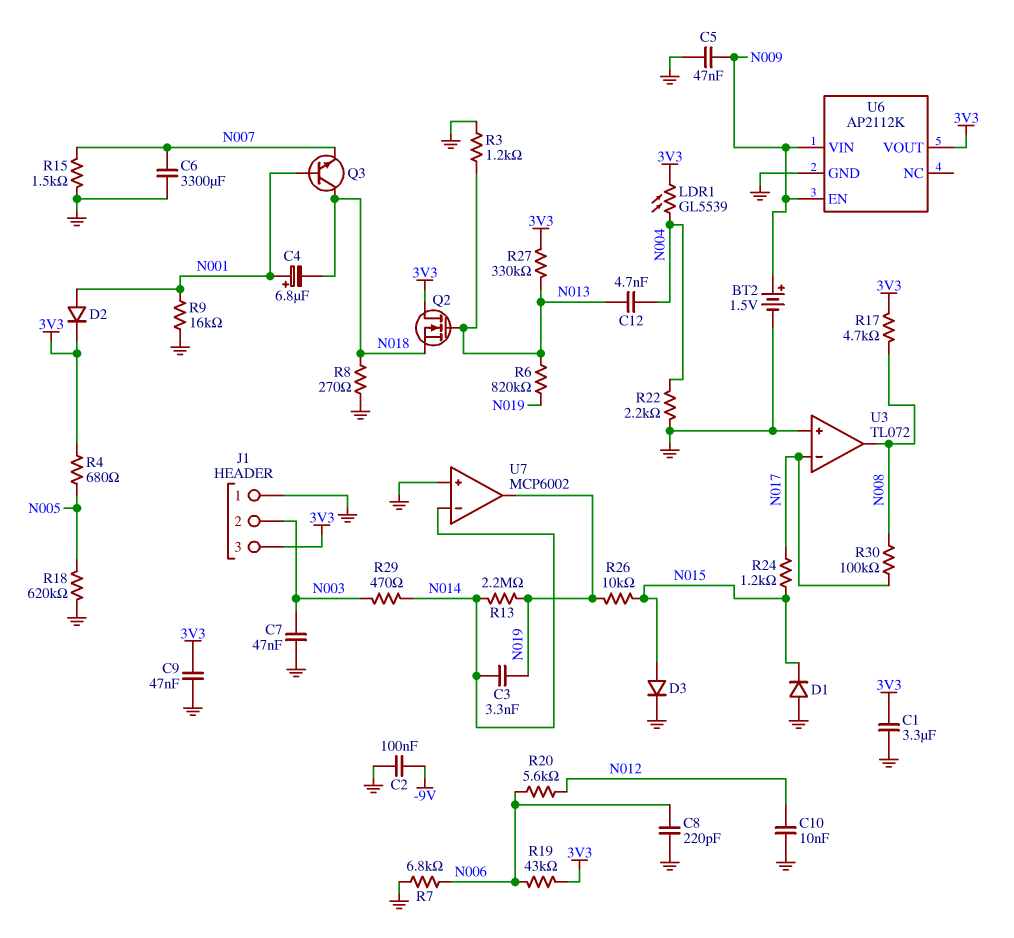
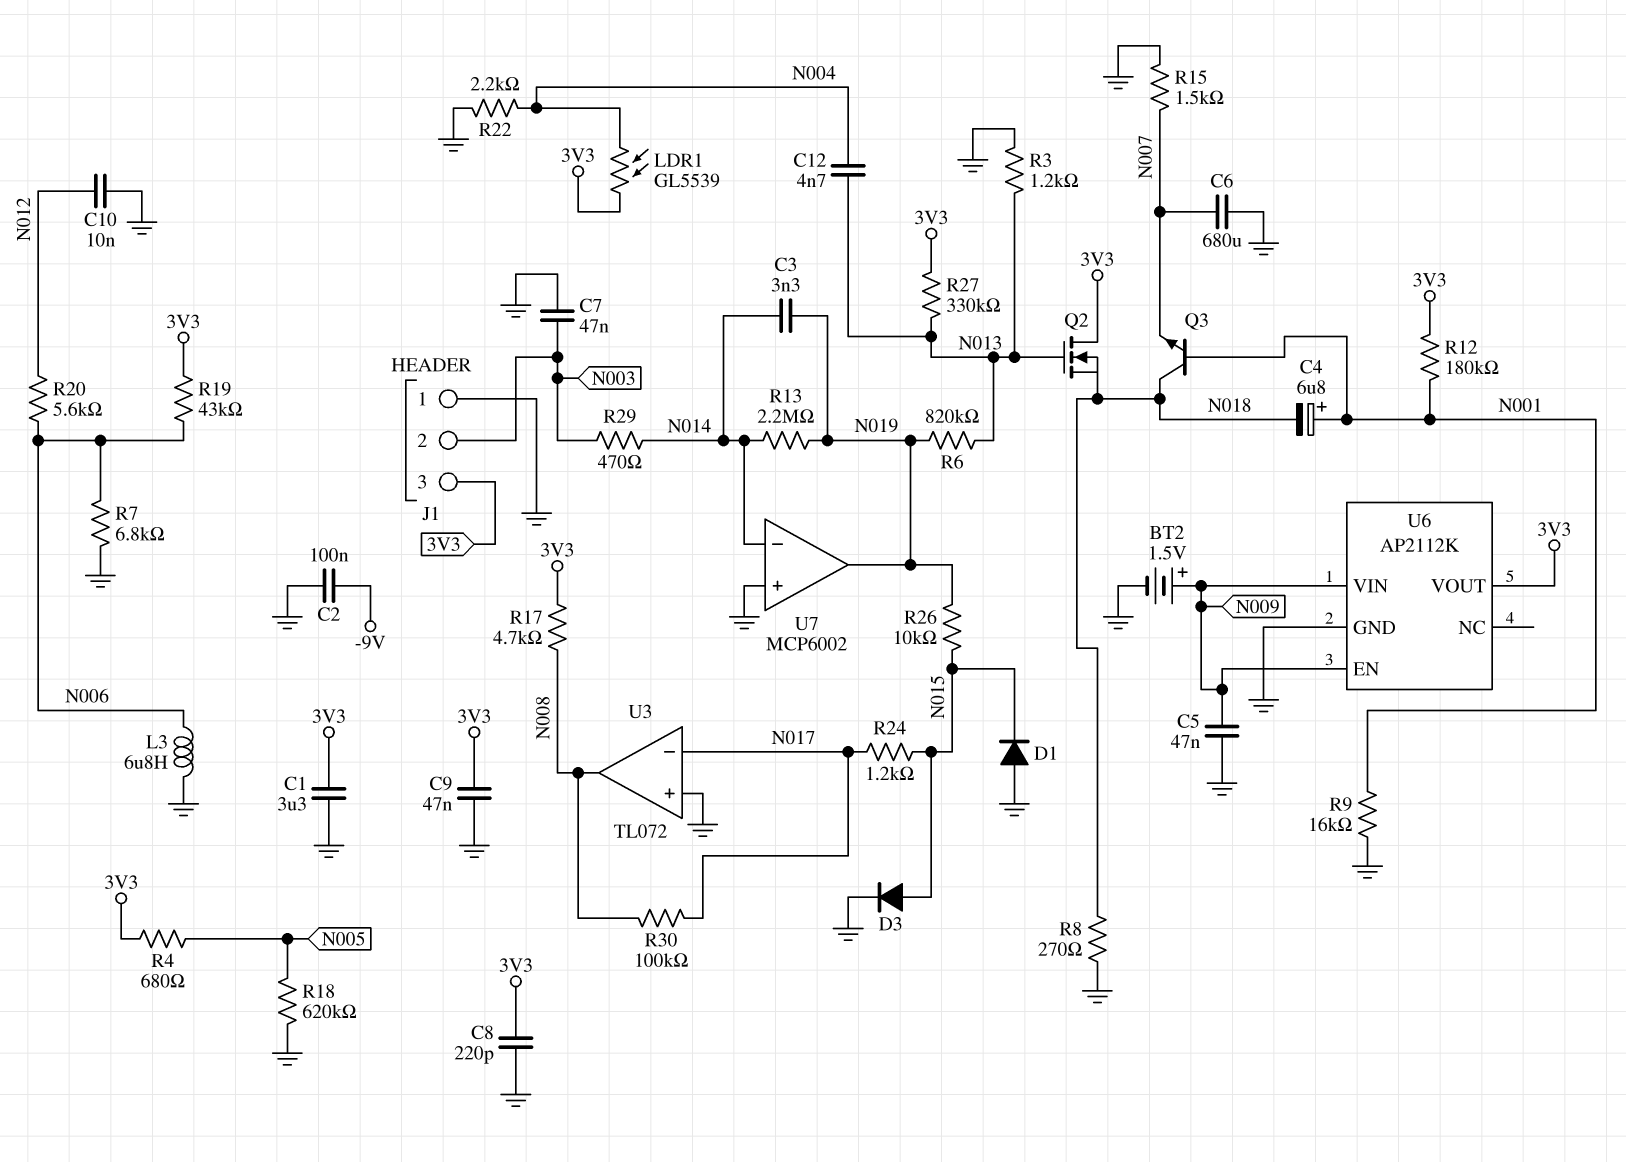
C6: 3300uF (GND, N007) -> 680uF (GND, N007)
C8: 220pF (GND, N006) -> 220pF (3V3, GND)
D2: diode (A N001, K 3V3) -> none
L3: none -> 6.8uH (GND, N006)
R12: none -> 180k (3V3, N001)

